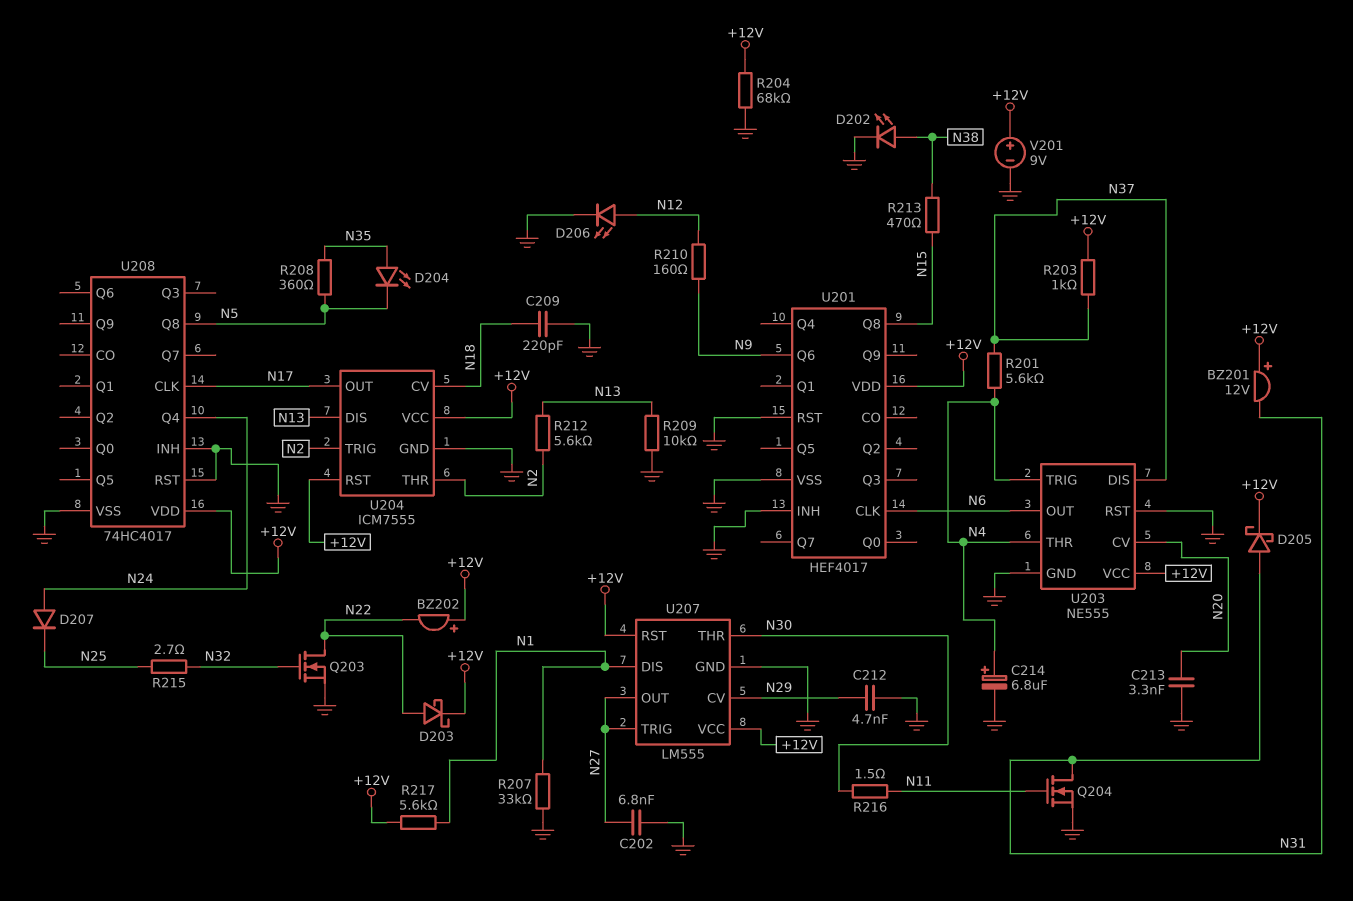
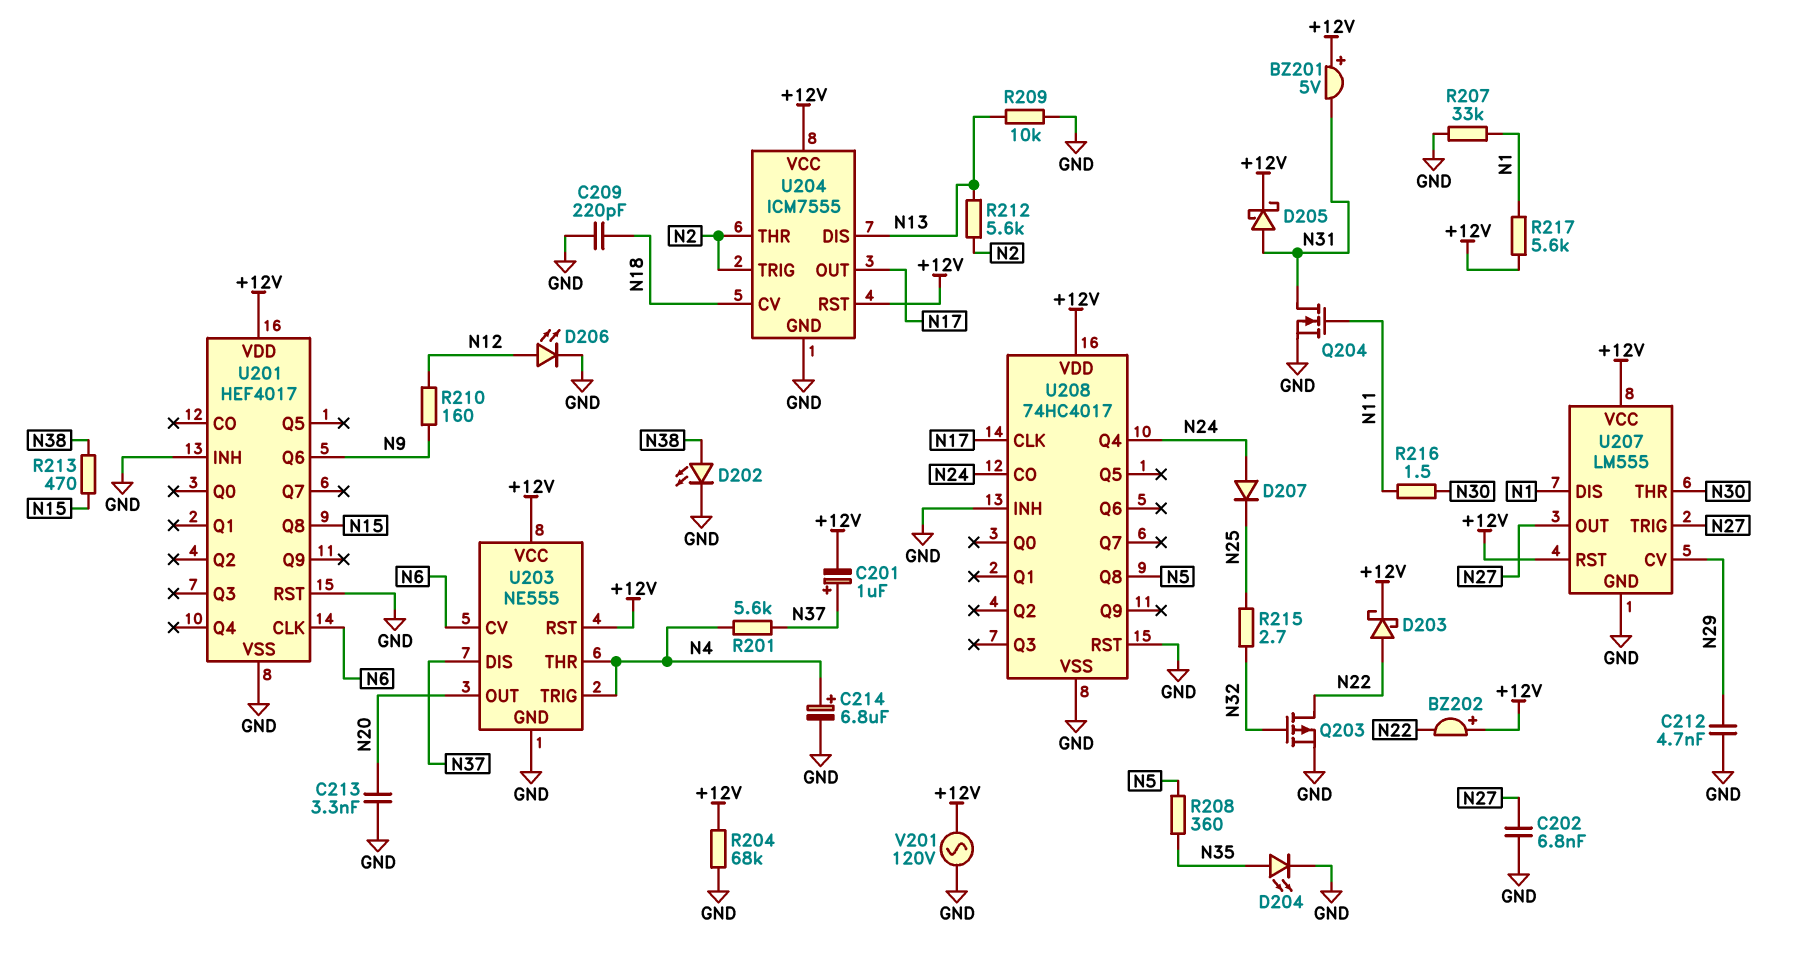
BZ201: buzzer 12V (plus +12V, minus N31) -> buzzer 5V (plus +12V, minus N31)
C201: none -> 1uF (plus N37, minus +12V)
D204: LED (A N35, K N5) -> LED (A N35, K GND)
Q203: NMOS (G N32, D N22, S GND) -> PMOS (G N32, D N22, S GND)
R203: 1k (+12V, N37) -> none
U203 pin CV: N20 -> N6
U203 pin OUT: N6 -> N20
U203 pin RST: GND -> +12V
U208 pin CO: none -> N24
V201: 9V (plus +12V, minus GND) -> AC 120V (+12V, GND)

